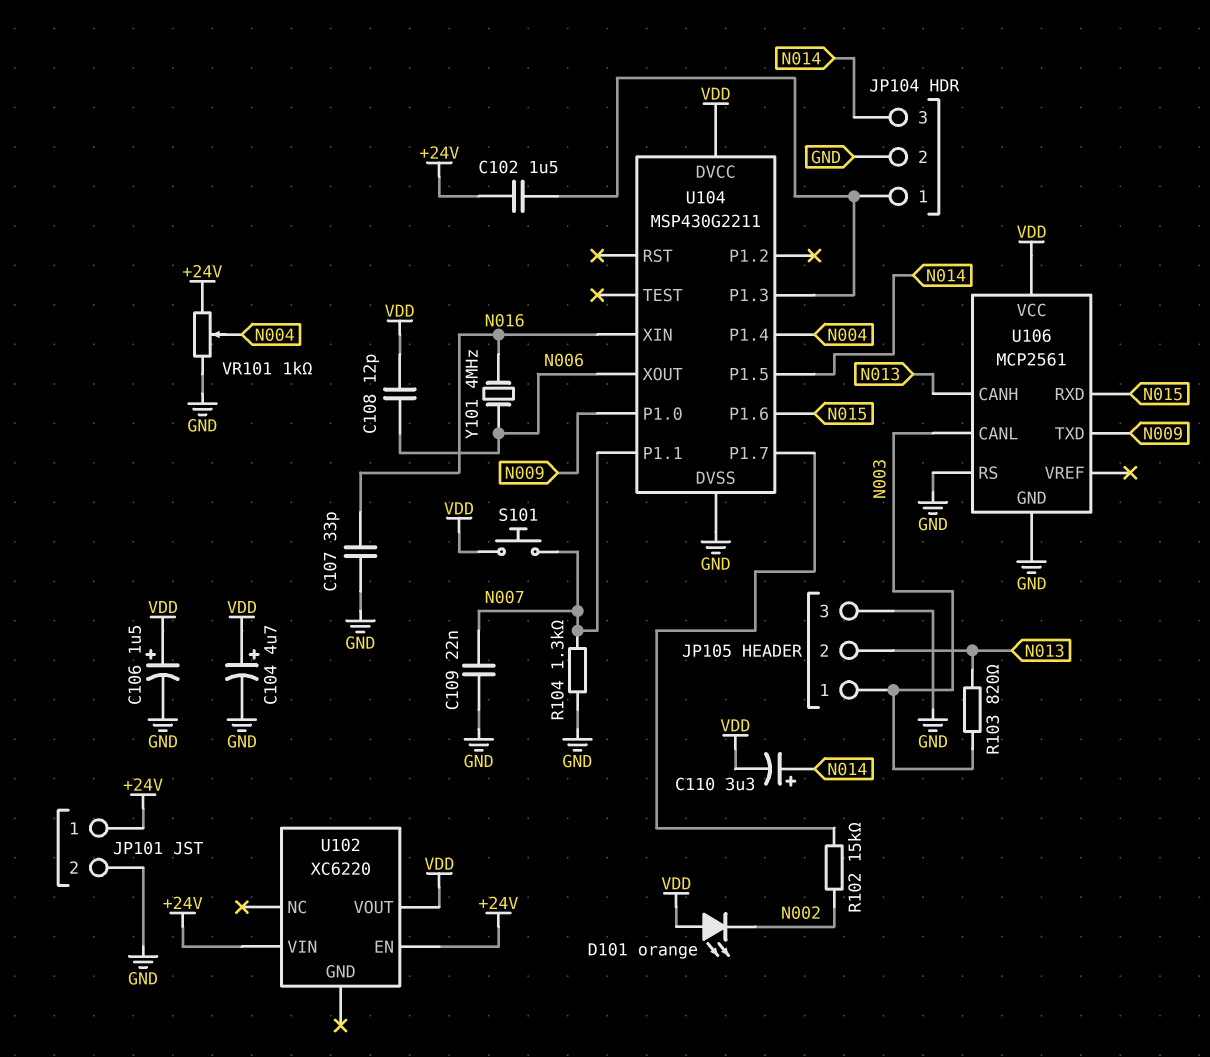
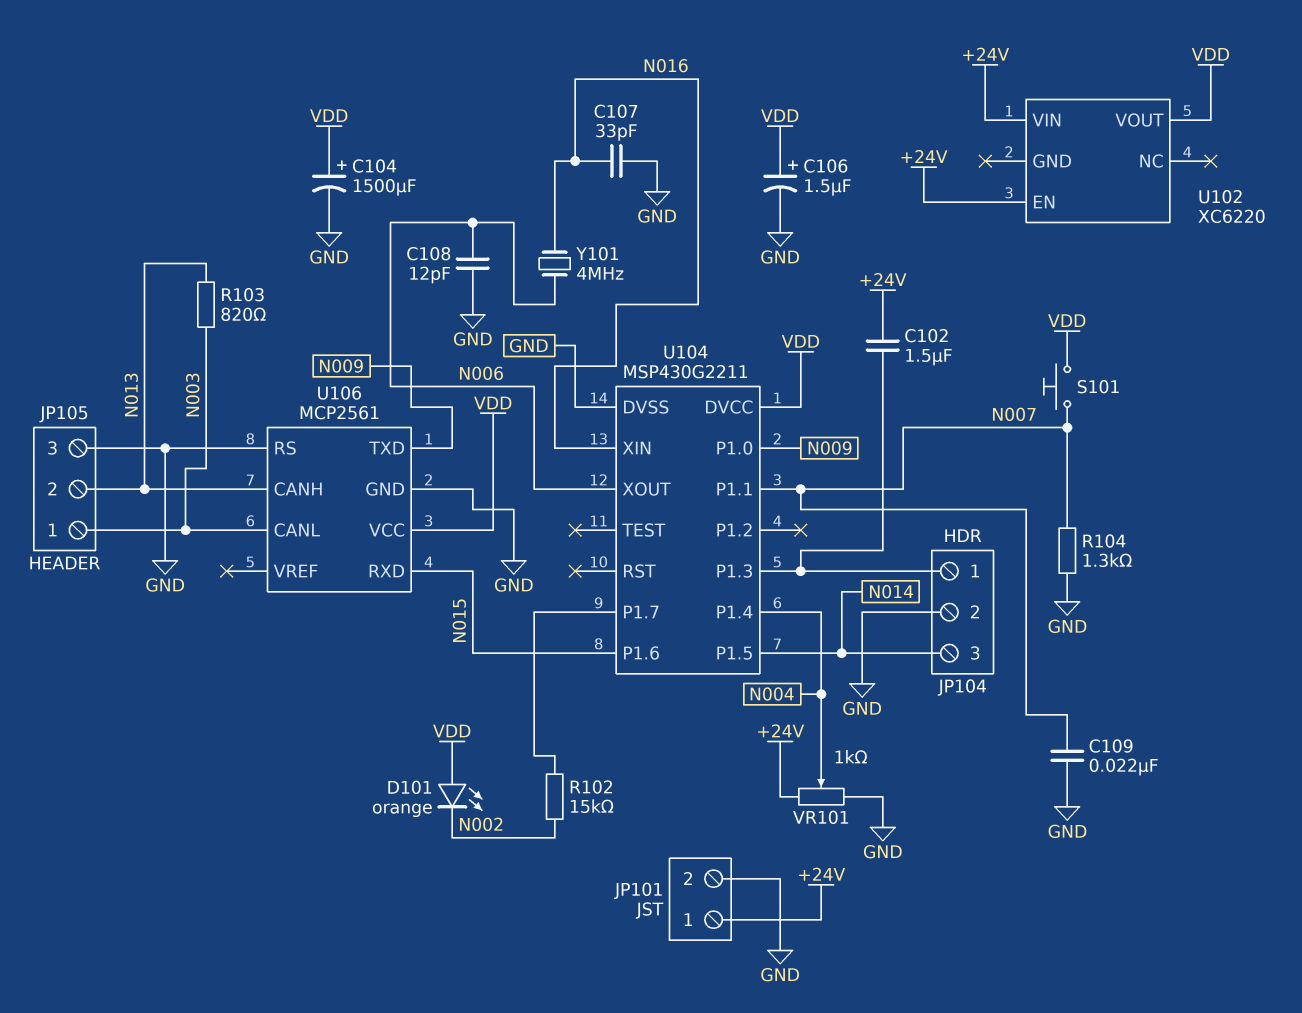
C104: 4.7uF (plus VDD, minus GND) -> 1500uF (plus VDD, minus GND)
C108: 12pF (N006, VDD) -> 12pF (GND, N006)
C110: 3.3uF (plus N014, minus VDD) -> none

